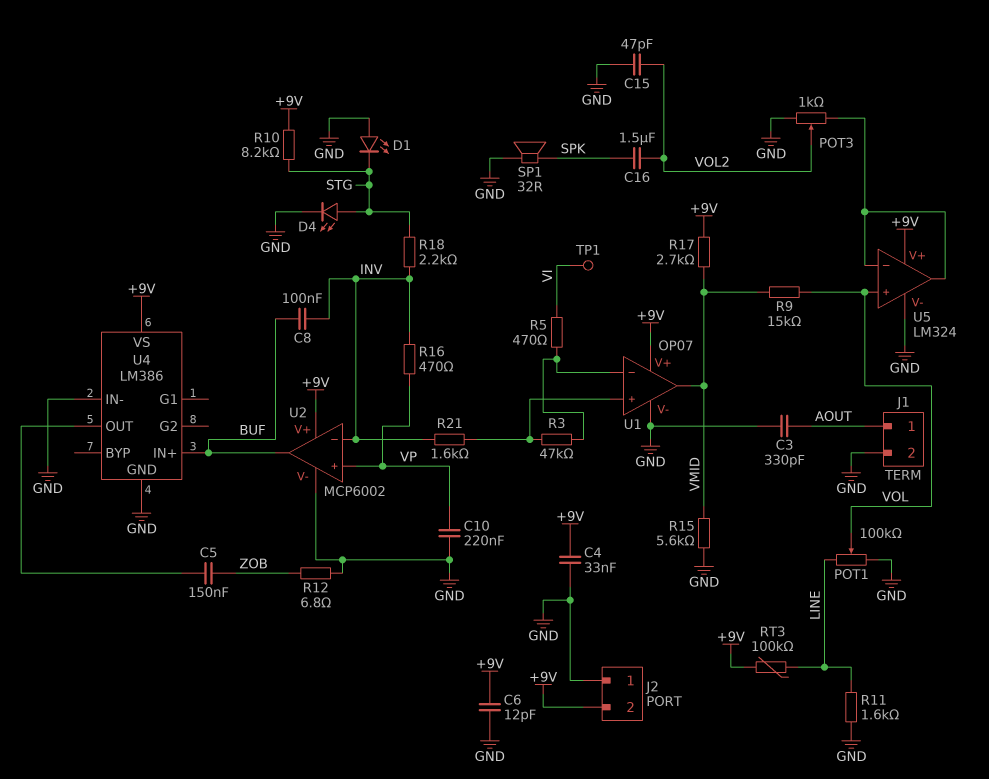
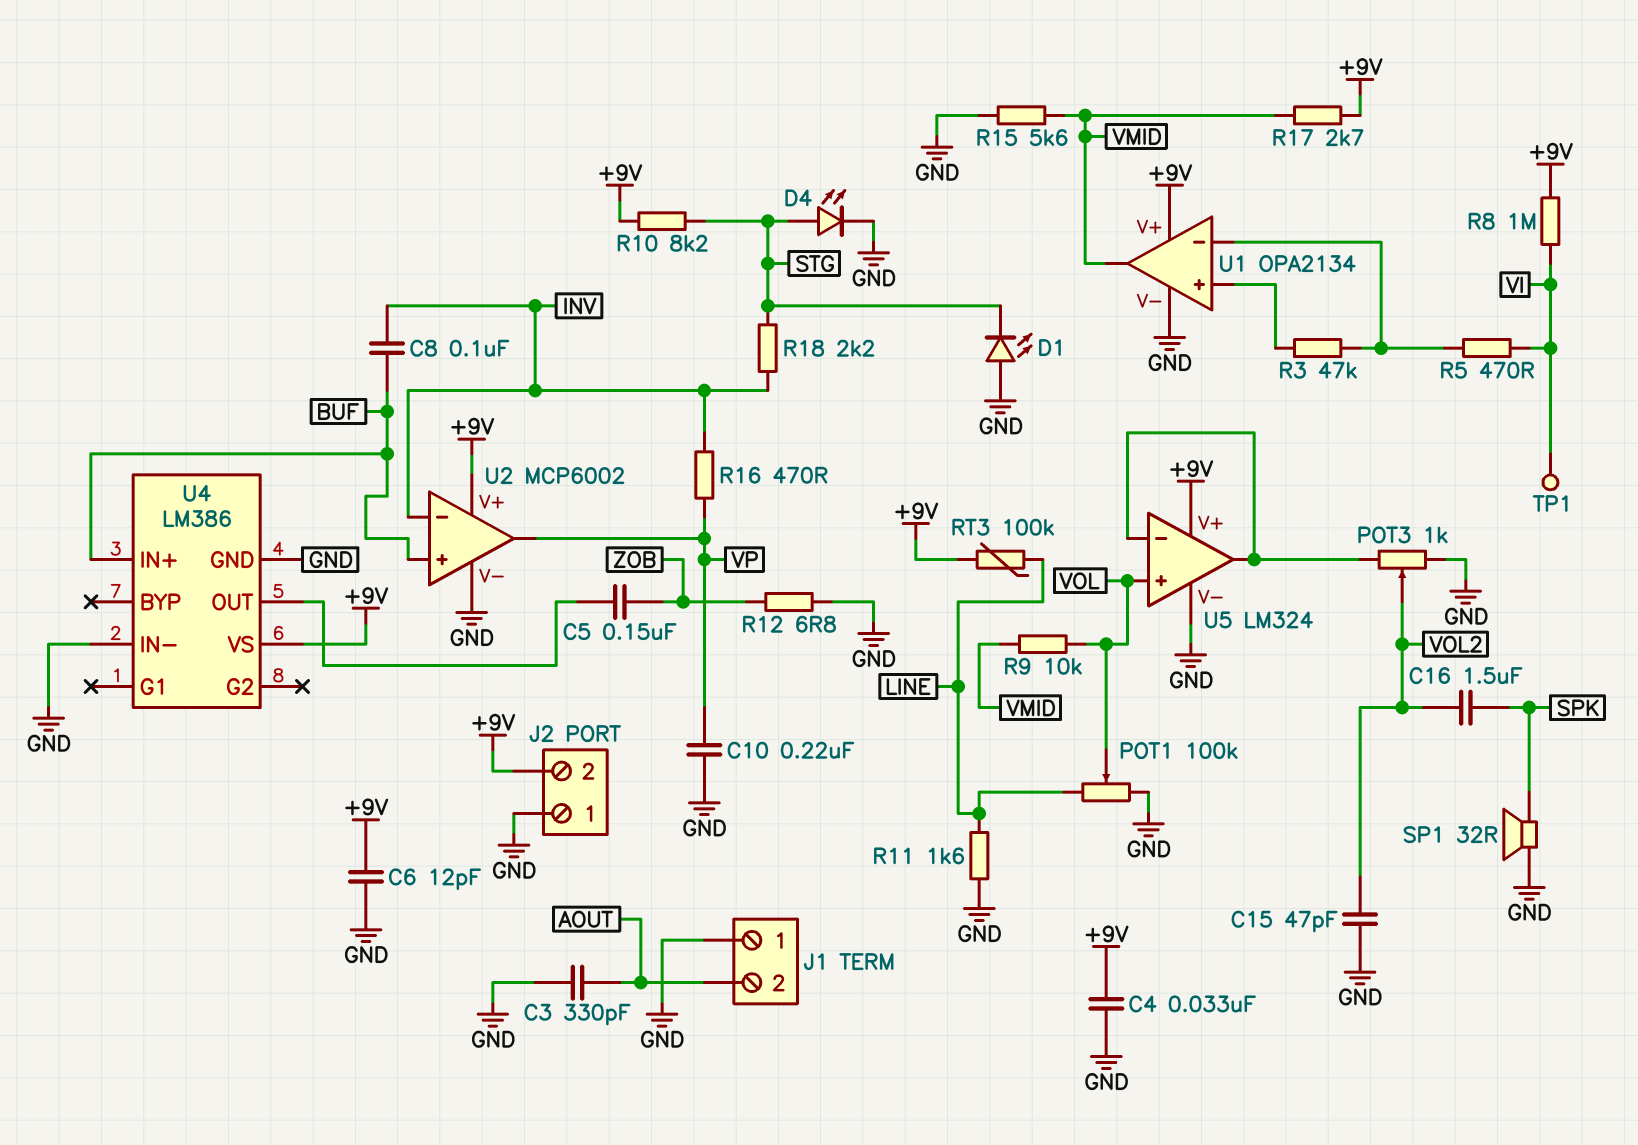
J1 pin 1: AOUT -> GND
J1 pin 2: GND -> AOUT
R8: none -> 1M (+9V, VI)
R9: 15k (VMID, VOL) -> 10k (VMID, VOL)
R21: 1.6k (INV, U1/in+) -> none
U1: OP07 -> OPA2134
U2 pin in+: VP -> BUF
U2 pin out: BUF -> VP

